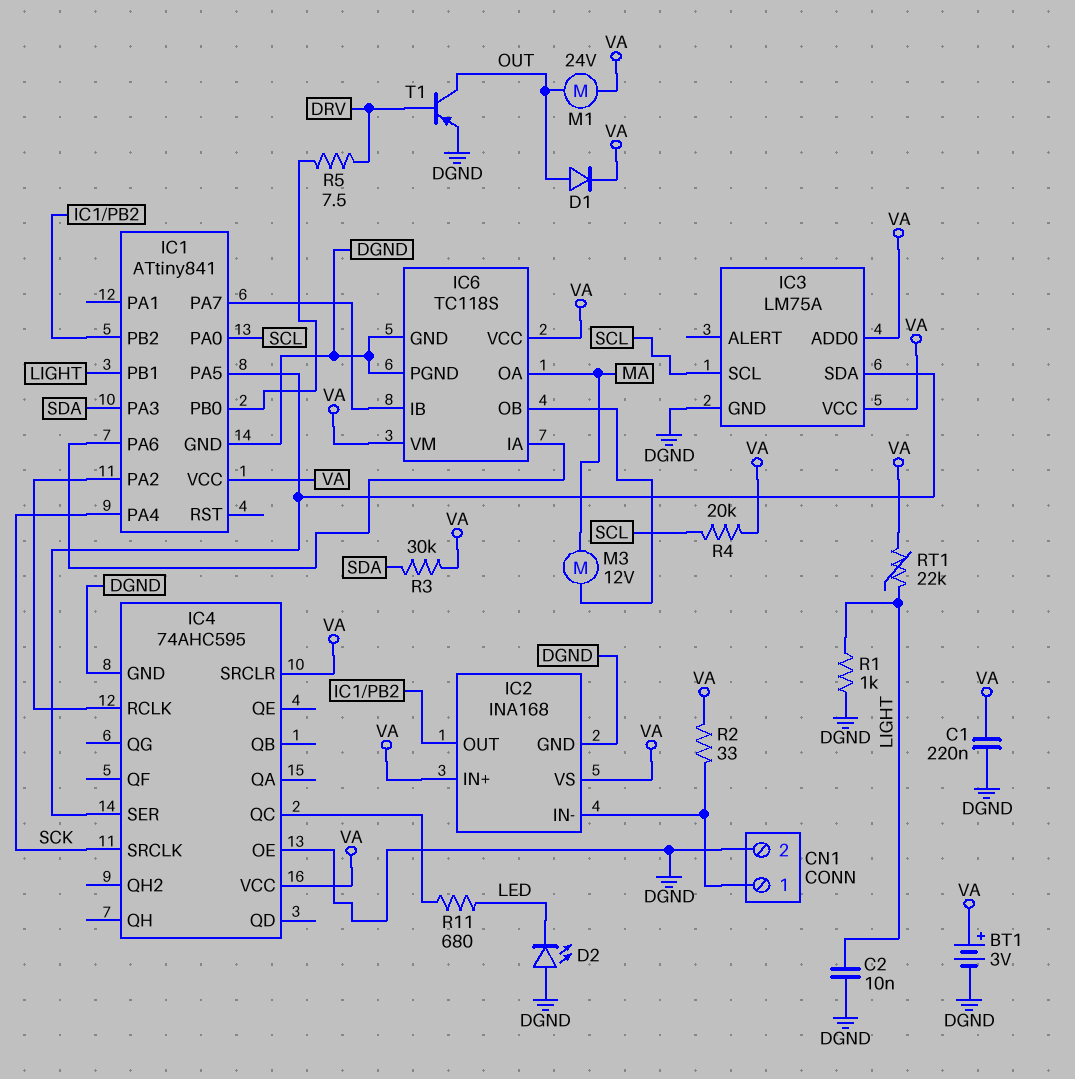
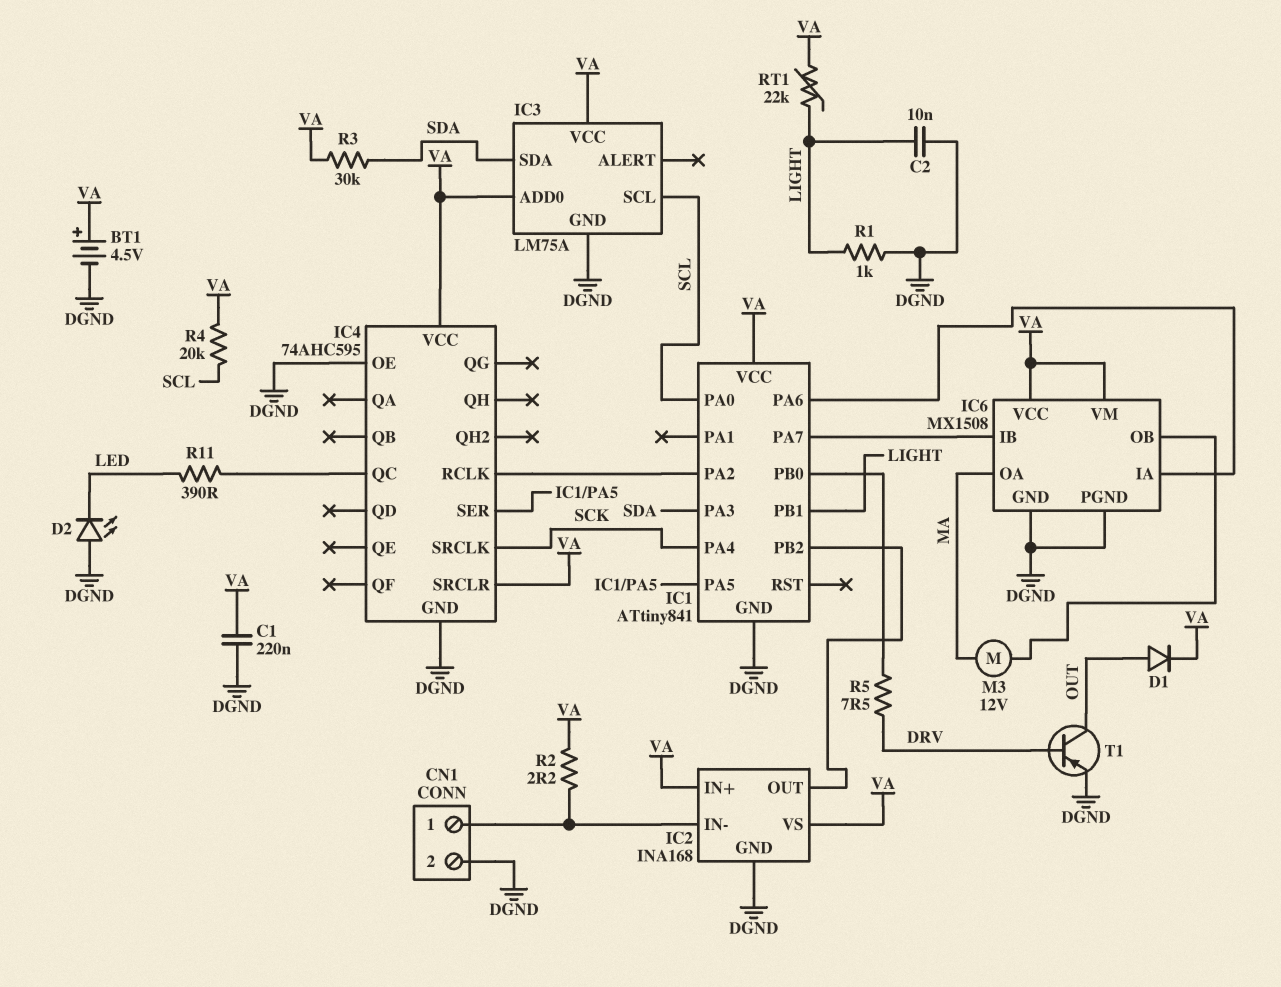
BT1: 3V (plus VA, minus DGND) -> 4.5V (plus VA, minus DGND)
IC3 pin SDA: IC1/PA5 -> SDA
IC6: TC118S -> MX1508
M1: motor 24V (OUT, VA) -> none
R2: 33 (CN1/1, VA) -> 2.2 (CN1/1, VA)
R11: 680 (IC4/QC, LED) -> 390 (IC4/QC, LED)

